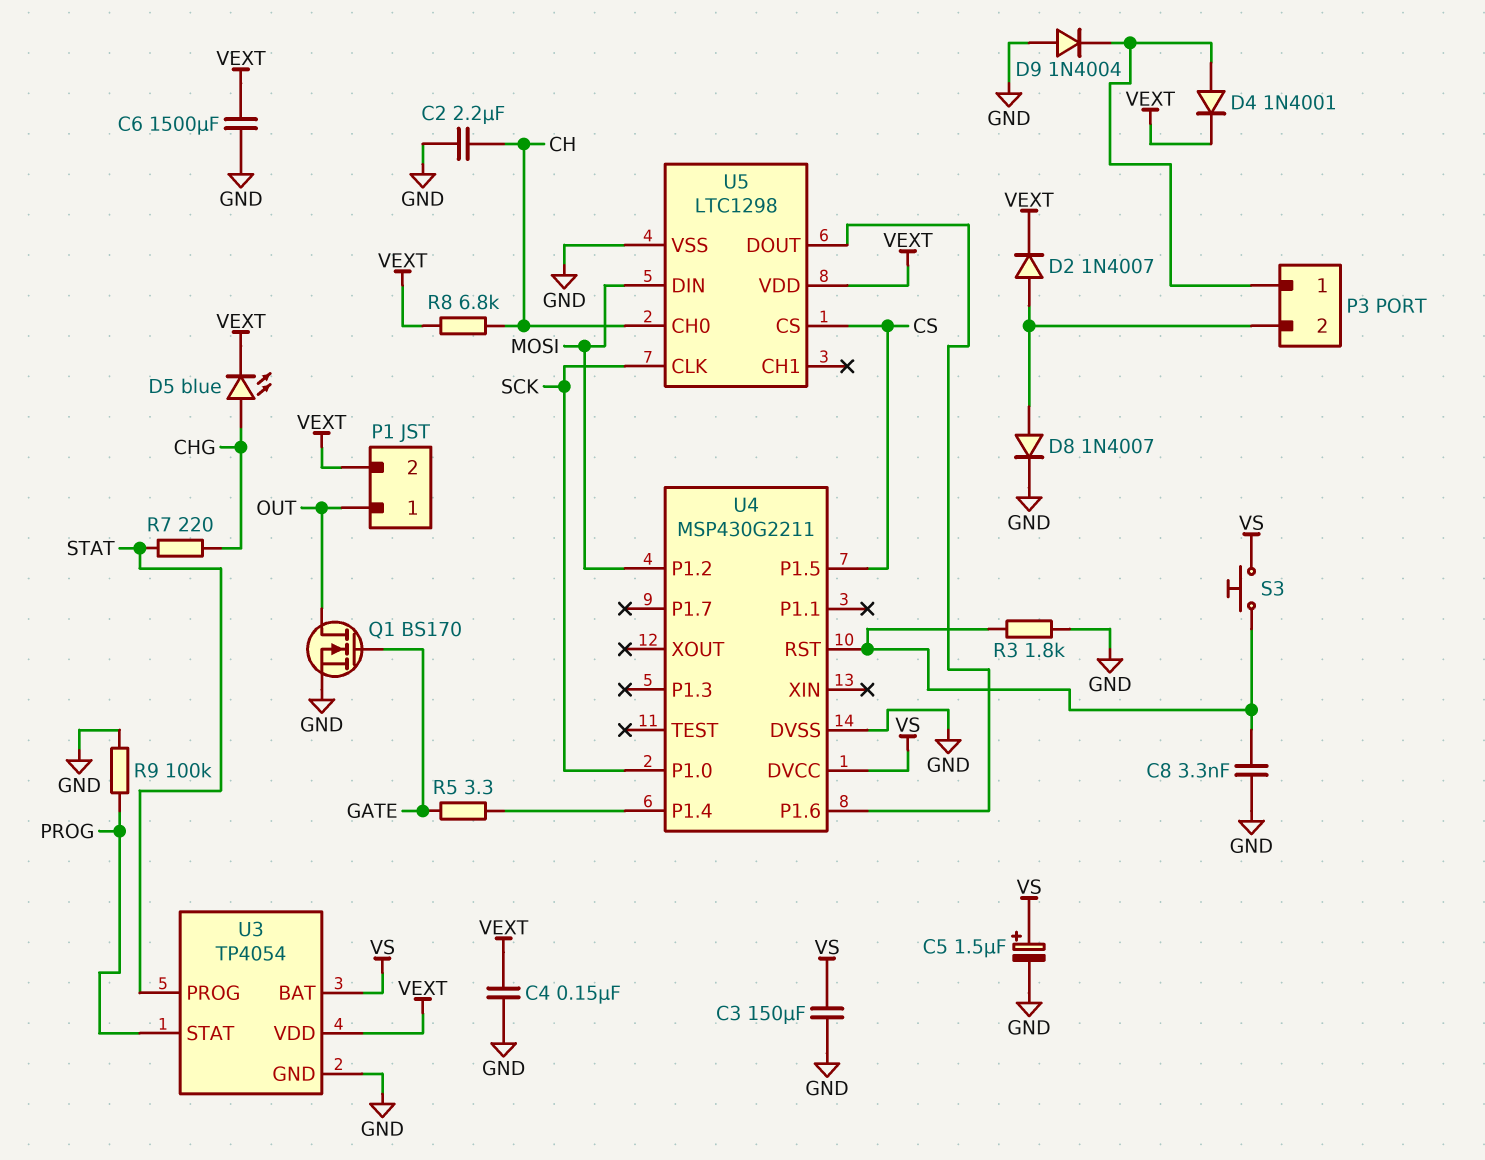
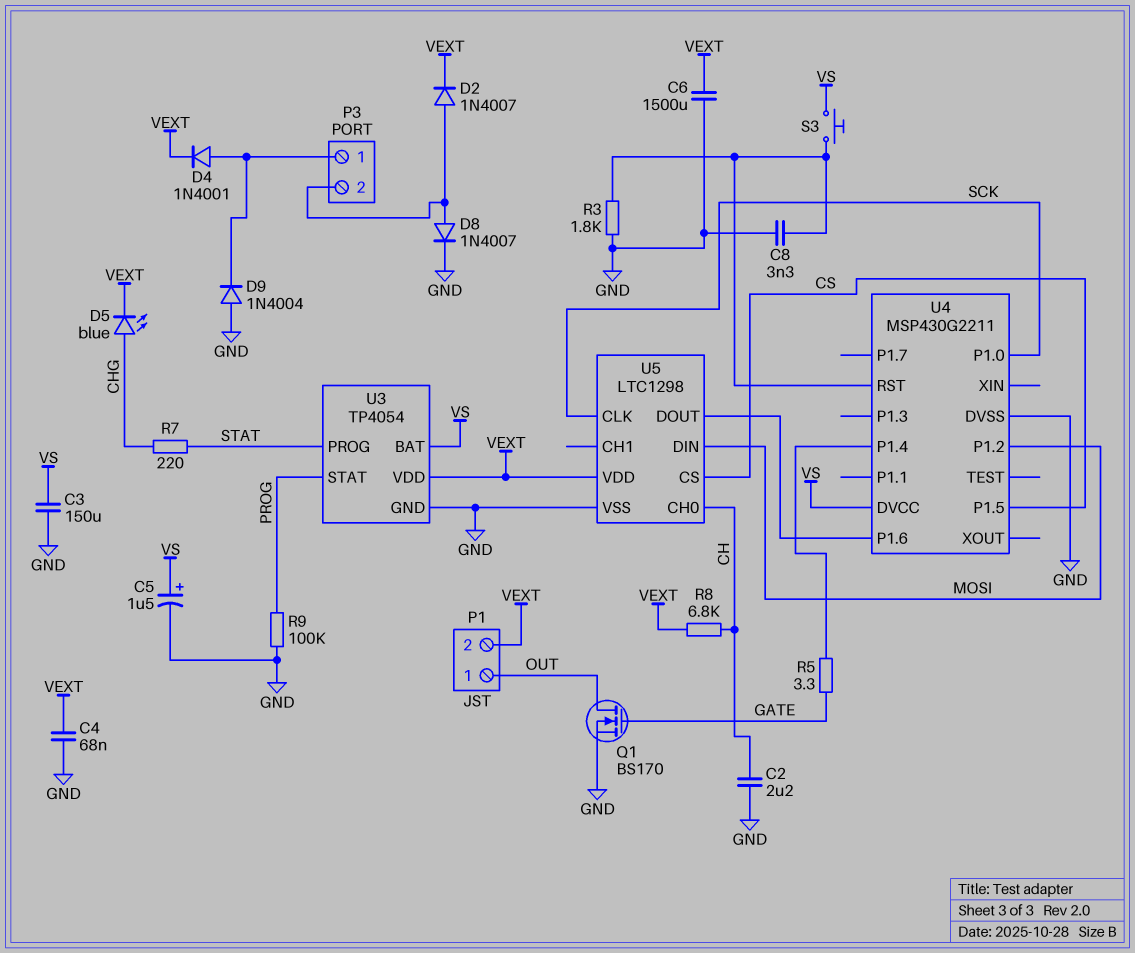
C4: 150nF (GND, VEXT) -> 68nF (GND, VEXT)

